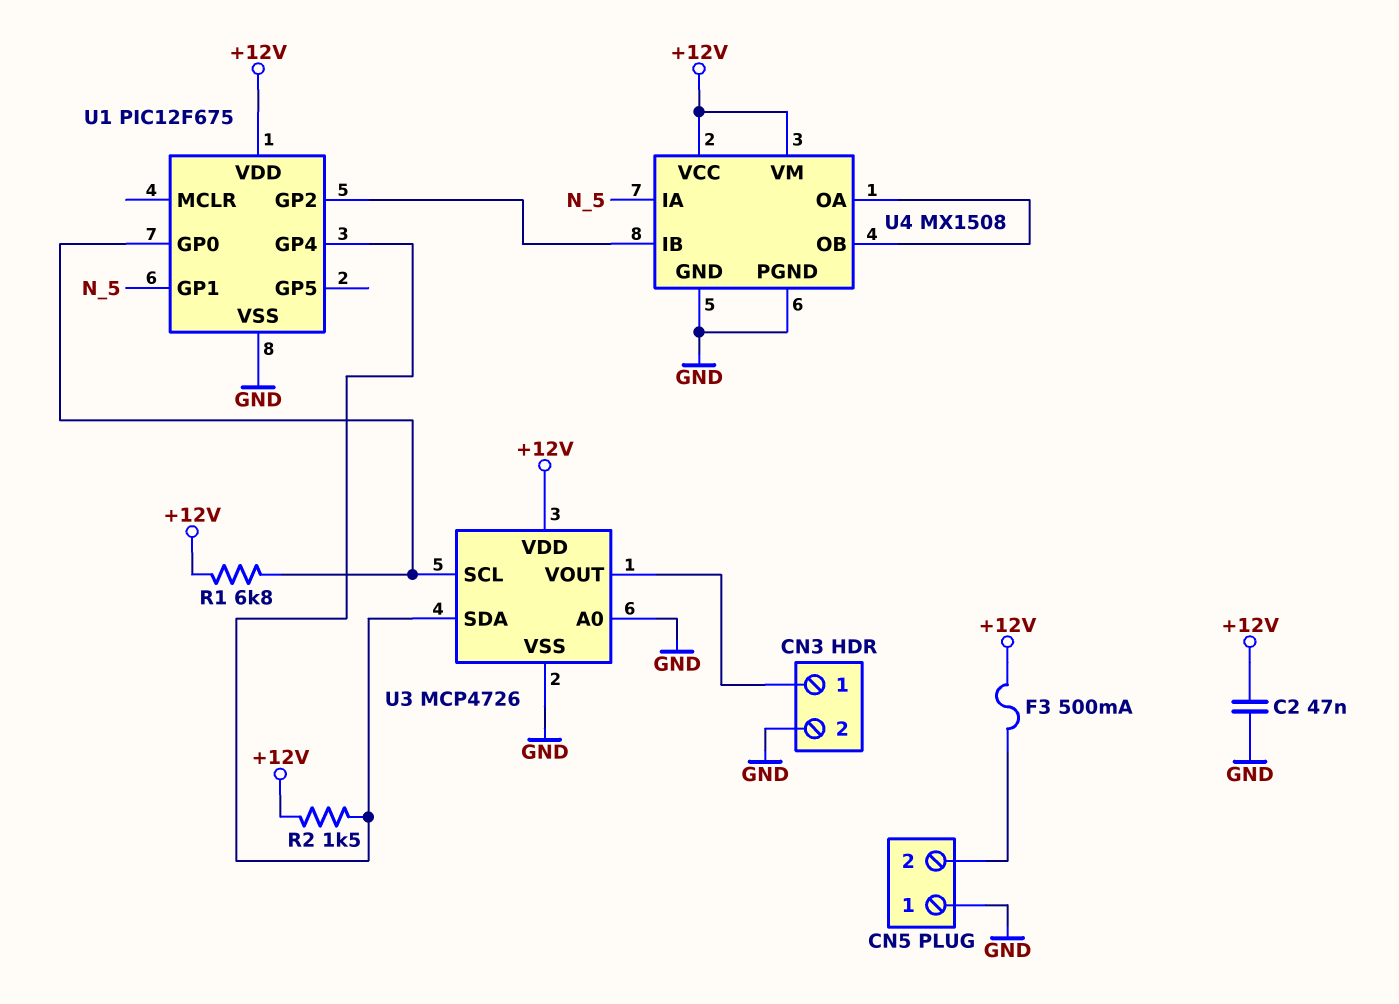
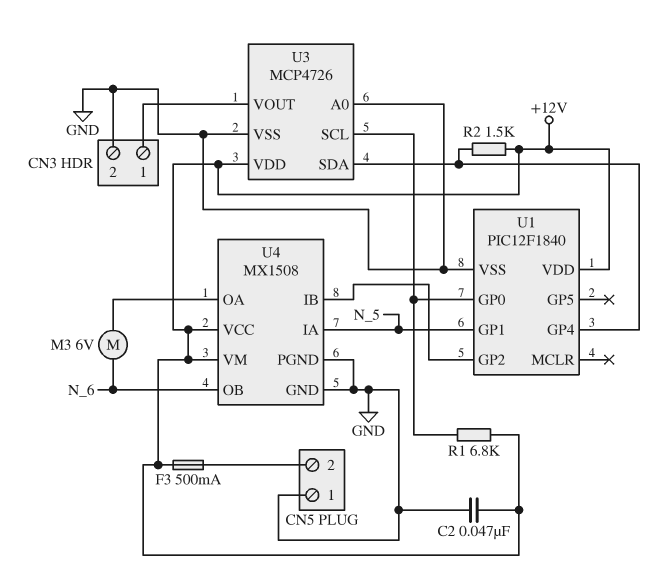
M3: none -> motor 6V (N_6, U4/OA)
U1: PIC12F675 -> PIC12F1840
U4 pin OB: U4/OA -> N_6

